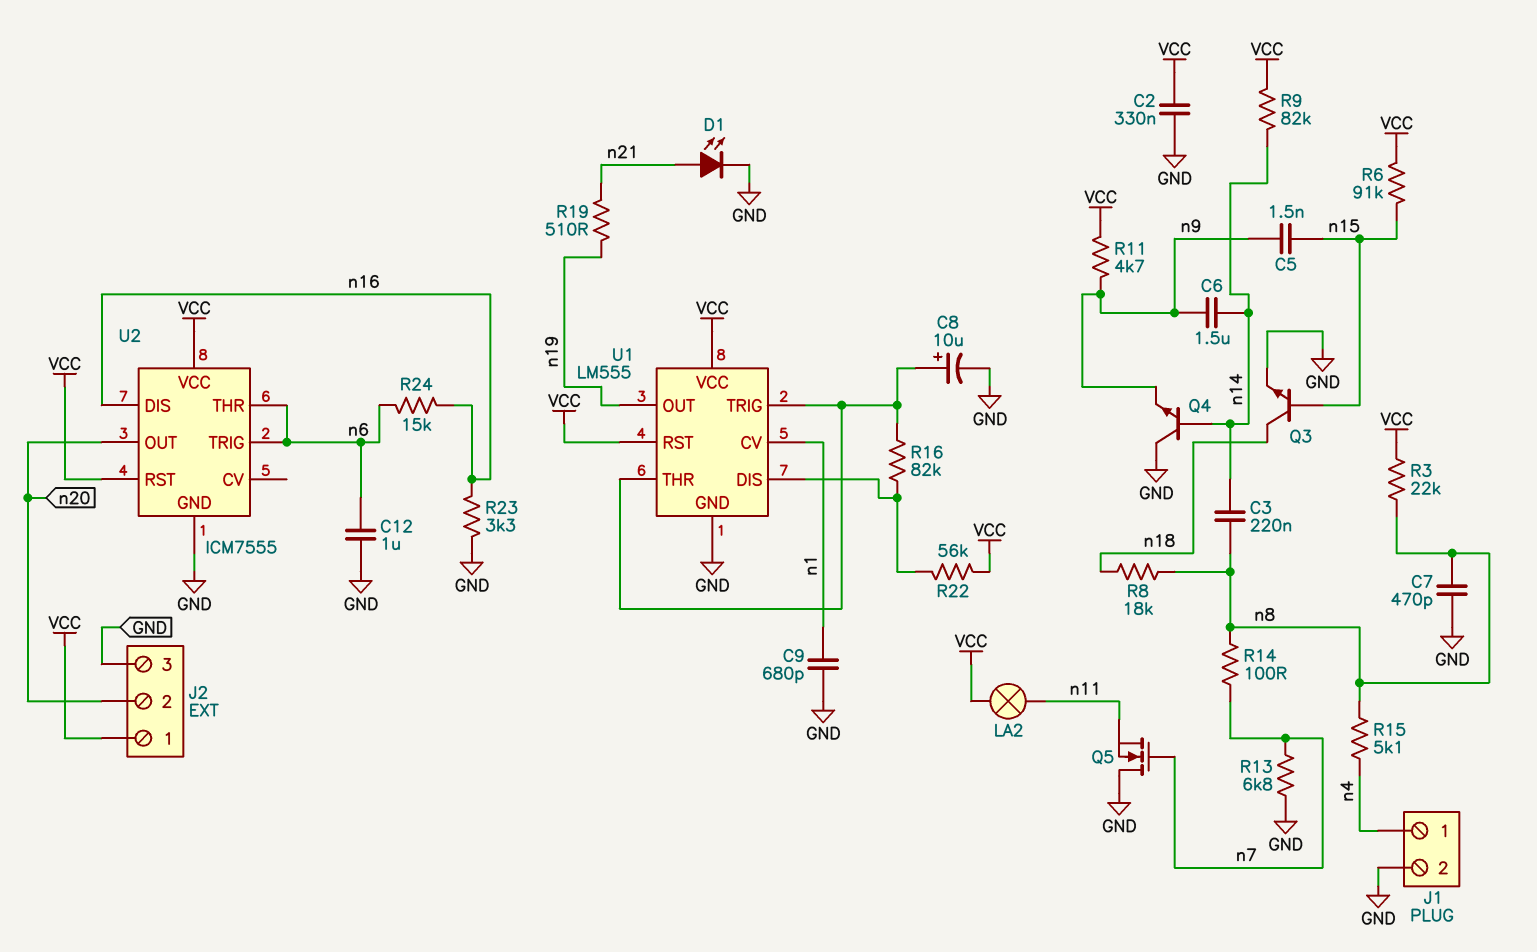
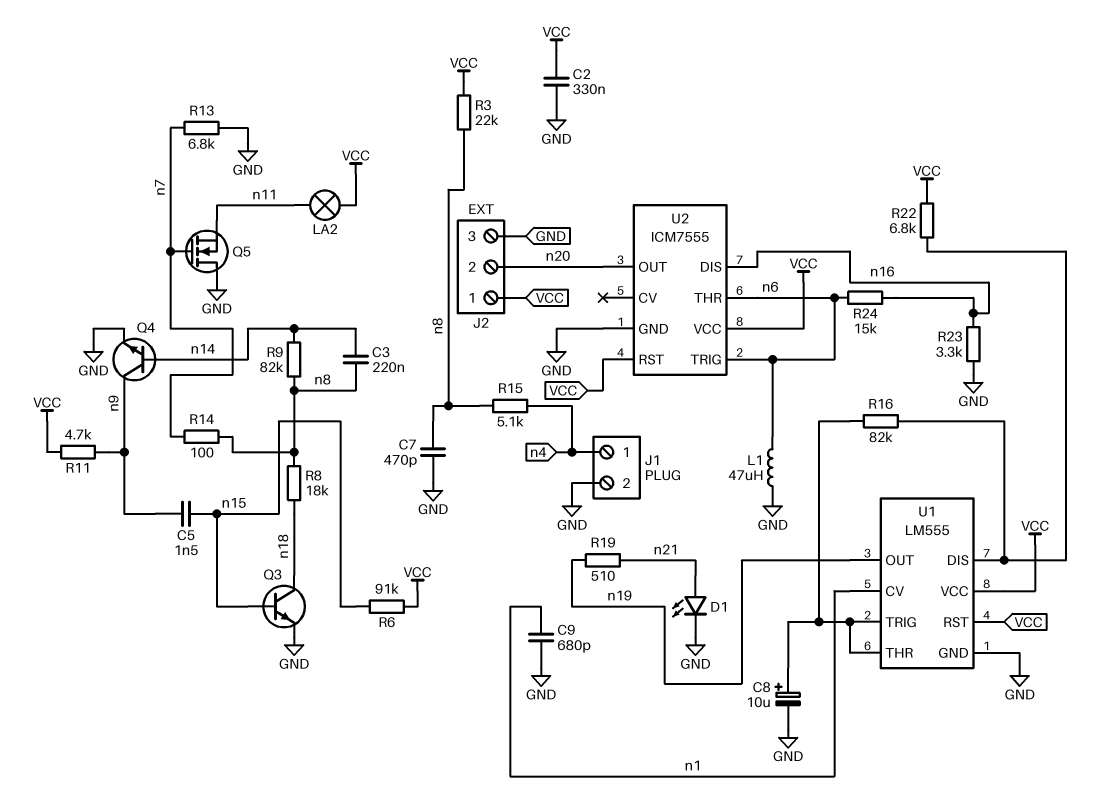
C6: 1.5uF (n9, n14) -> none
C12: 1uF (GND, n6) -> none
L1: none -> 47uH (GND, n6)
Q4: NPN (B n14, C GND, E n9) -> NPN (B n14, C n9, E GND)
R9: 82k (VCC, n14) -> 82k (n8, n14)
R22: 56k (U1/DIS, VCC) -> 6.8k (U1/DIS, VCC)

